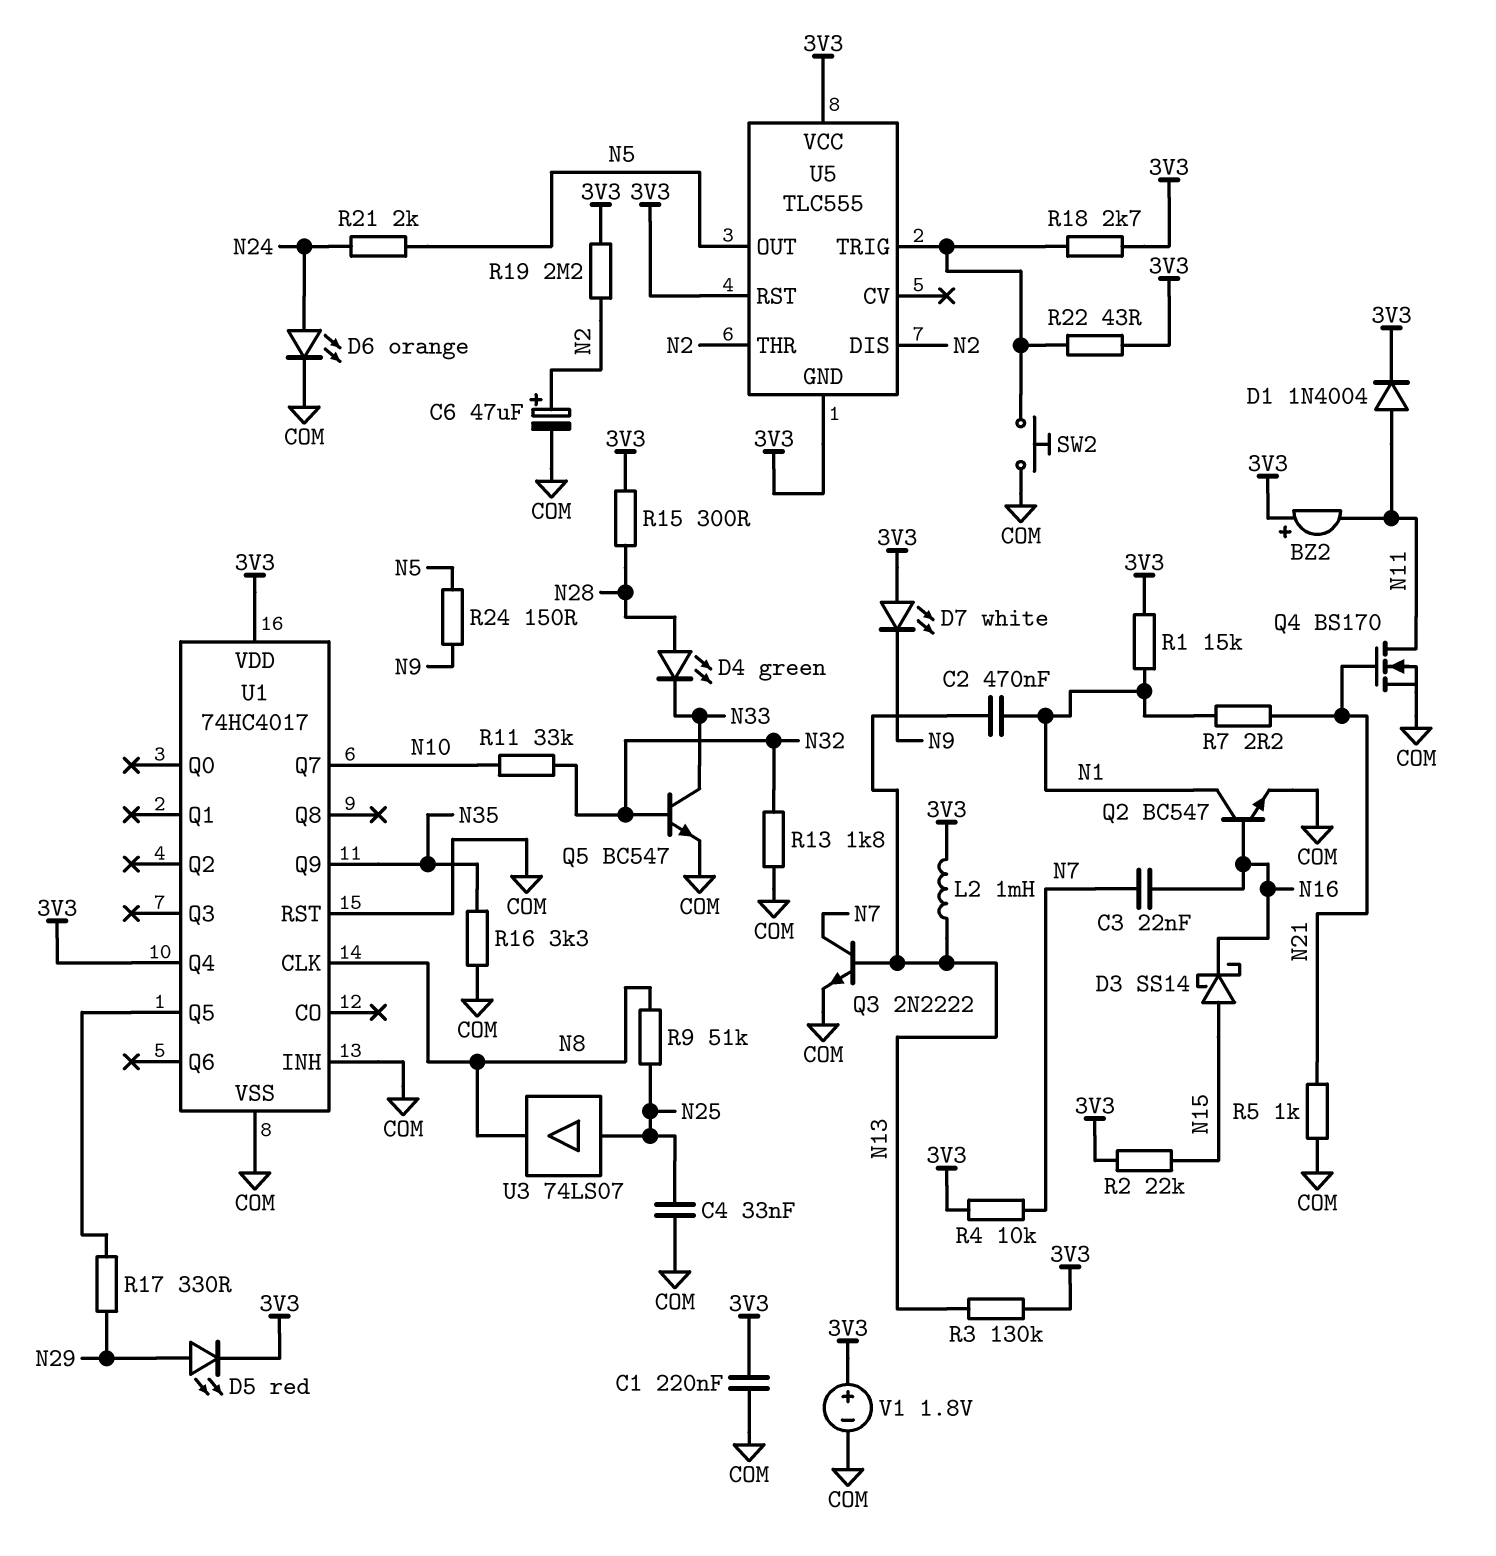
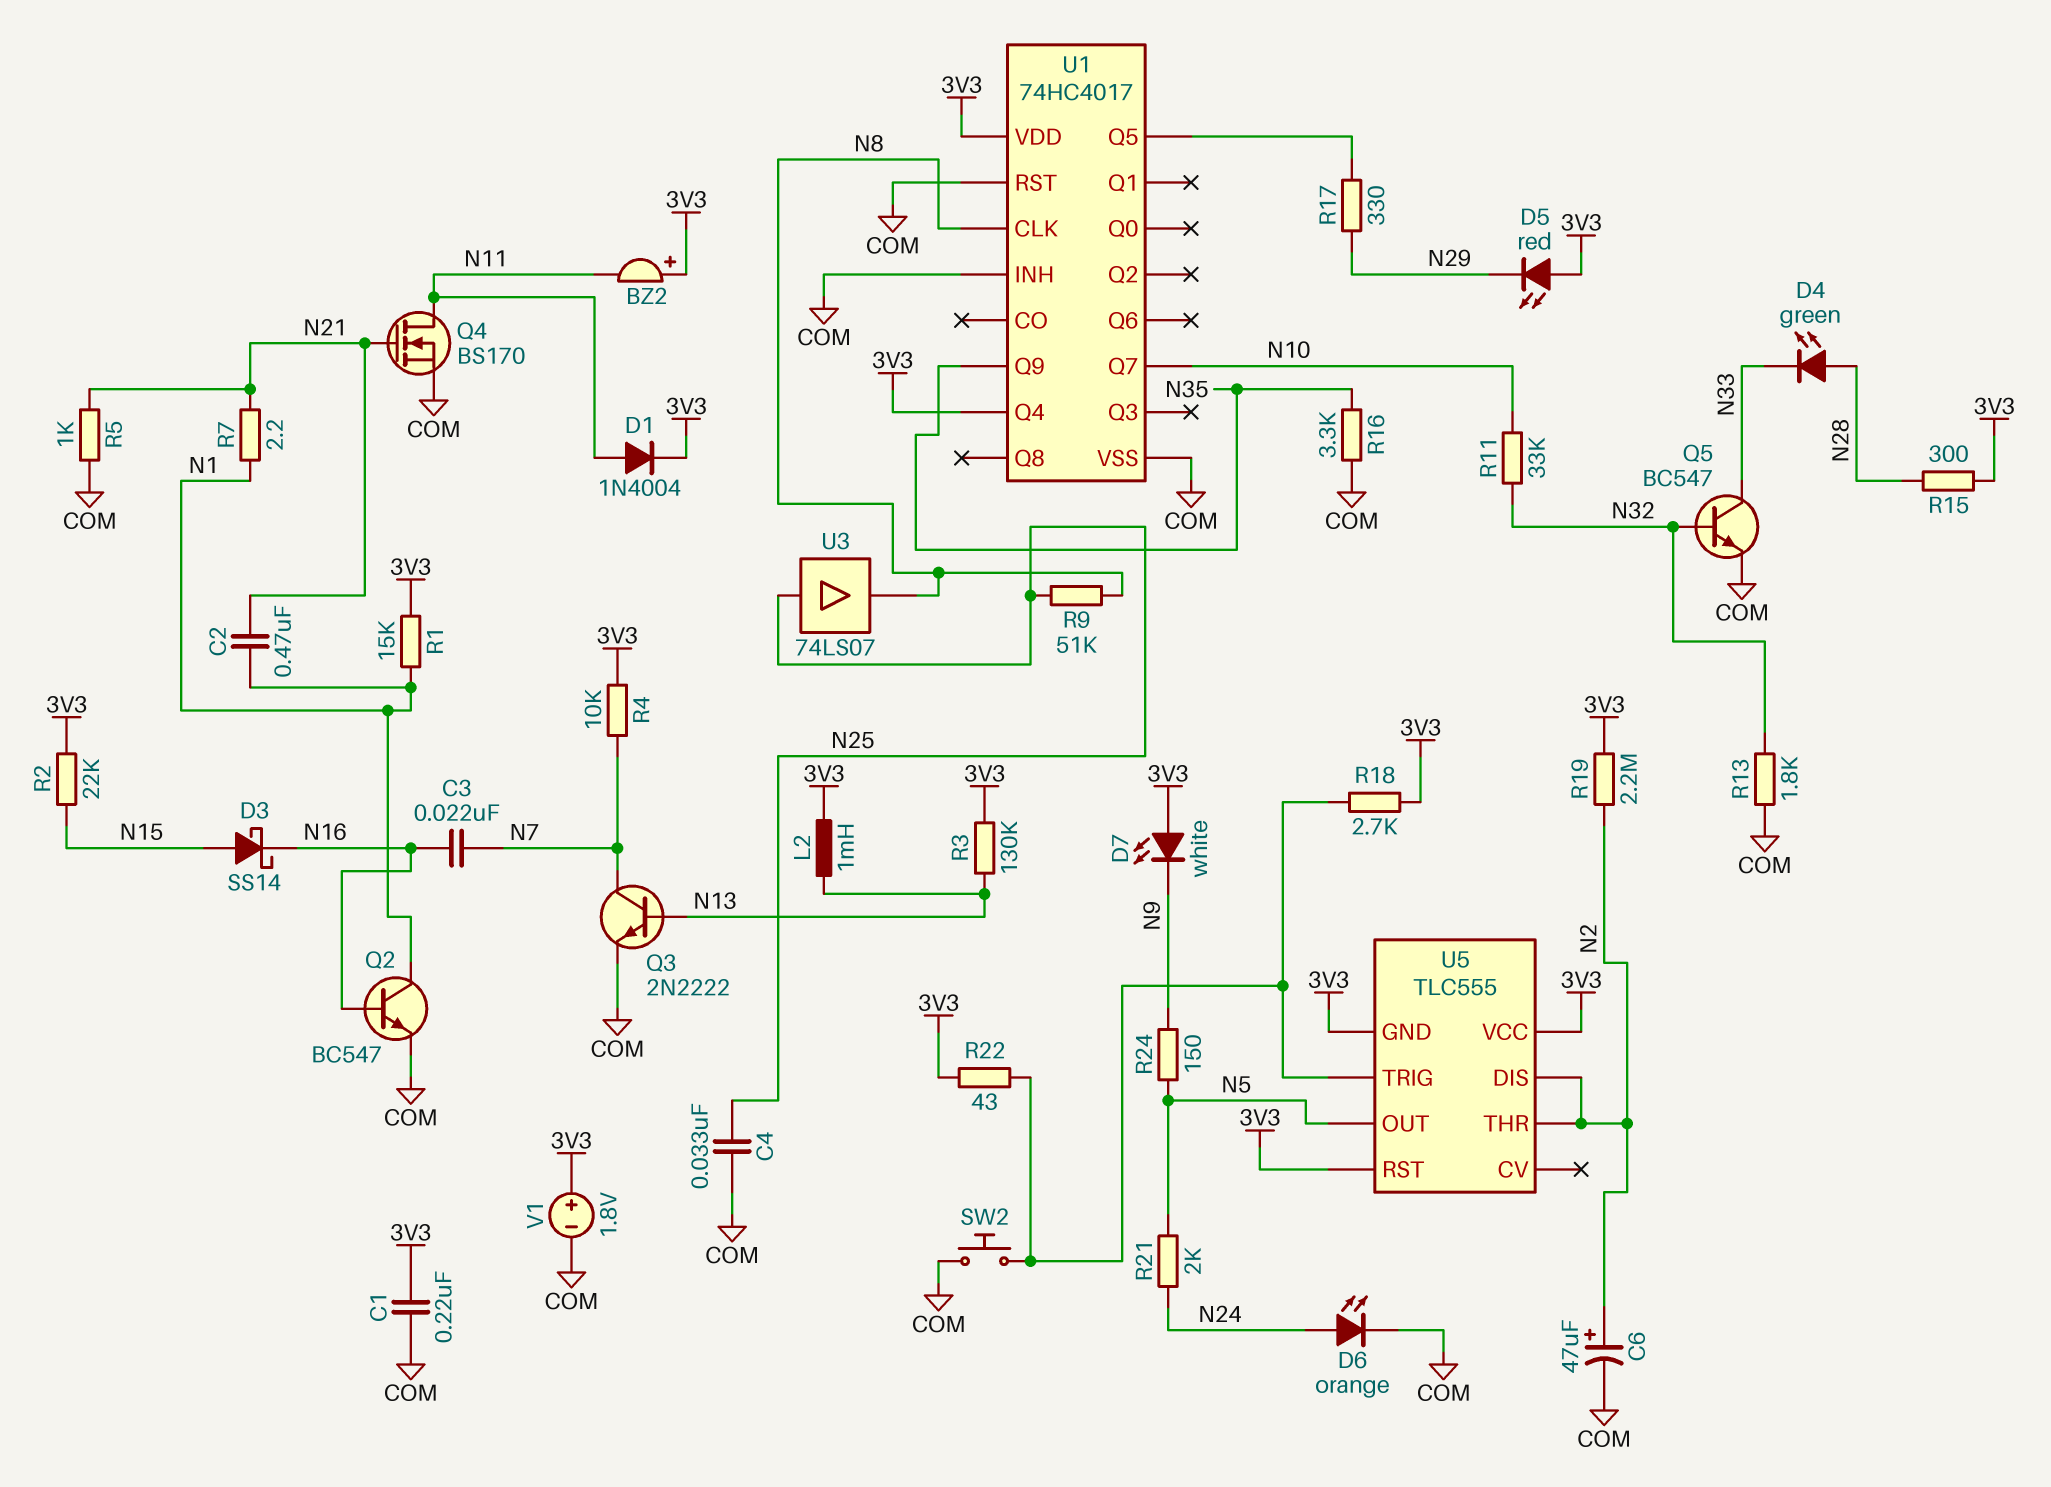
C2: 470nF (N1, N13) -> 470nF (N1, N21)
D5: LED red (A N29, K 3V3) -> LED red (A 3V3, K N29)

